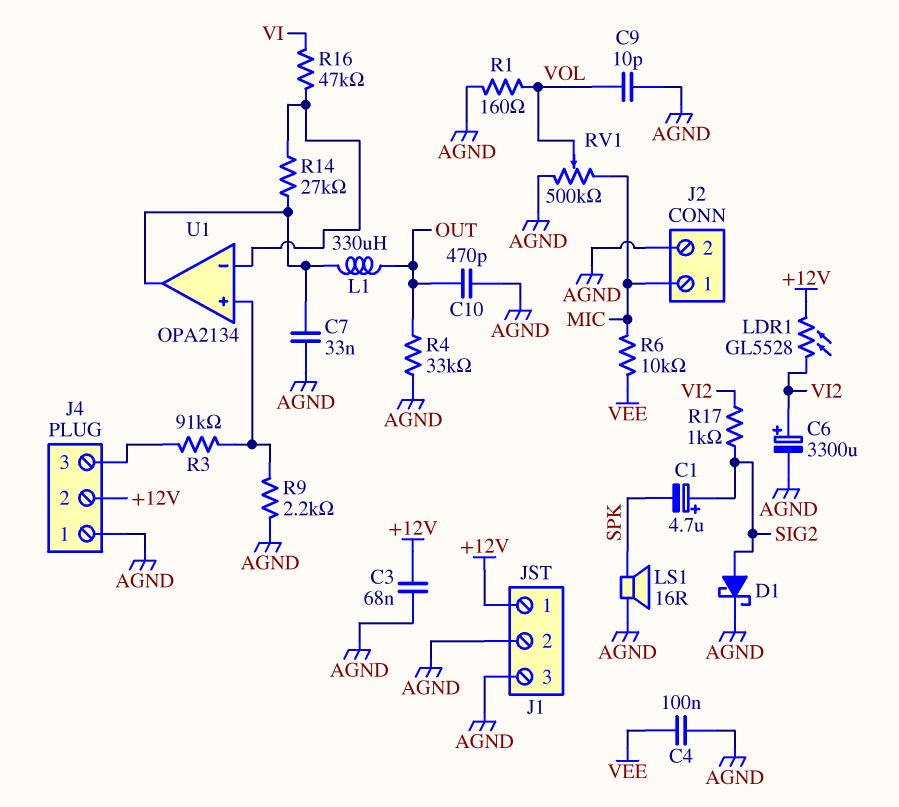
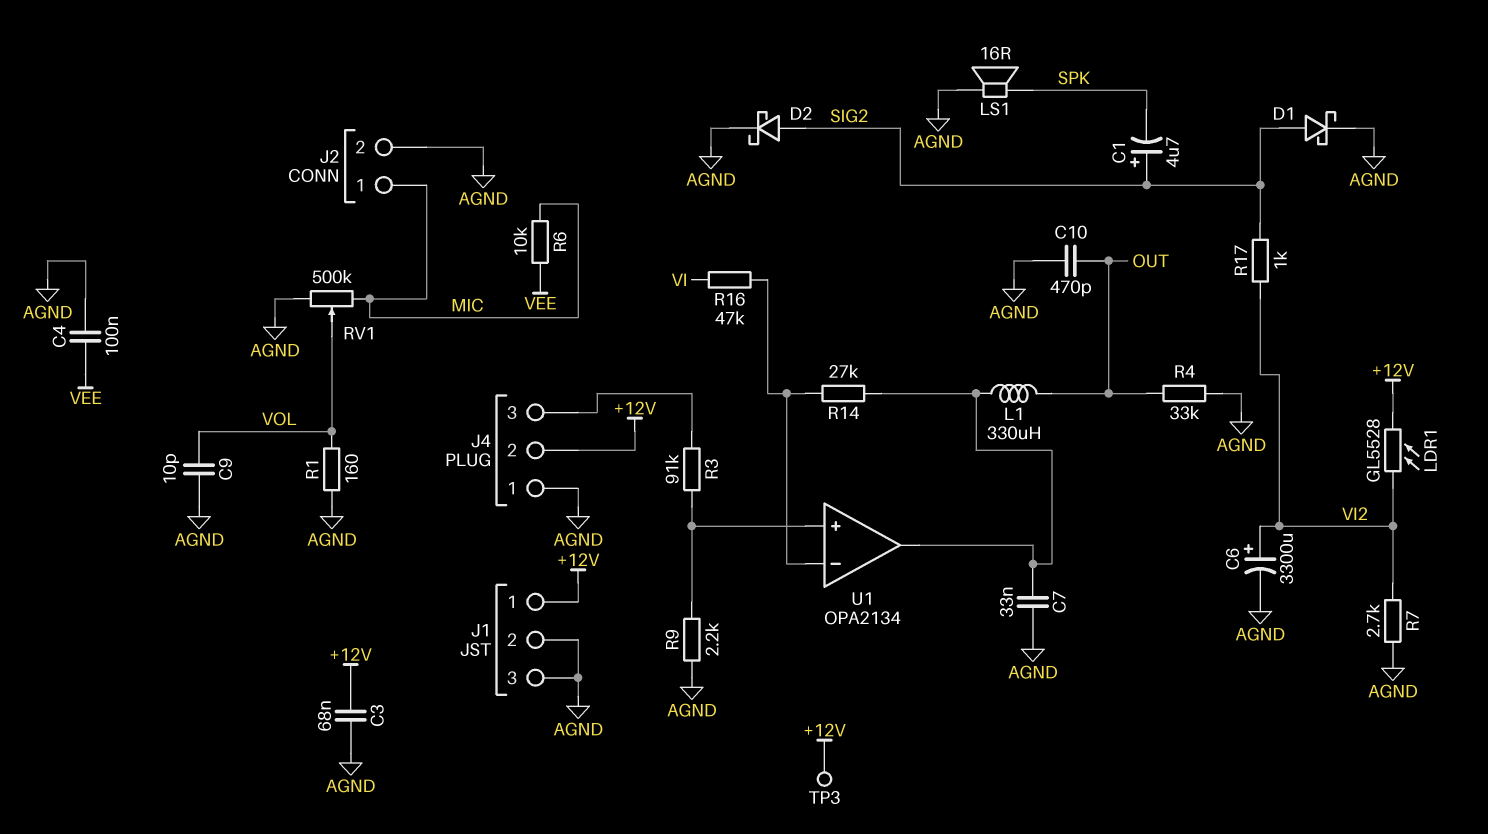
D2: none -> schottky (A SIG2, K AGND)
R7: none -> 2.7k (AGND, VI2)
TP3: none -> test point (+12V)

